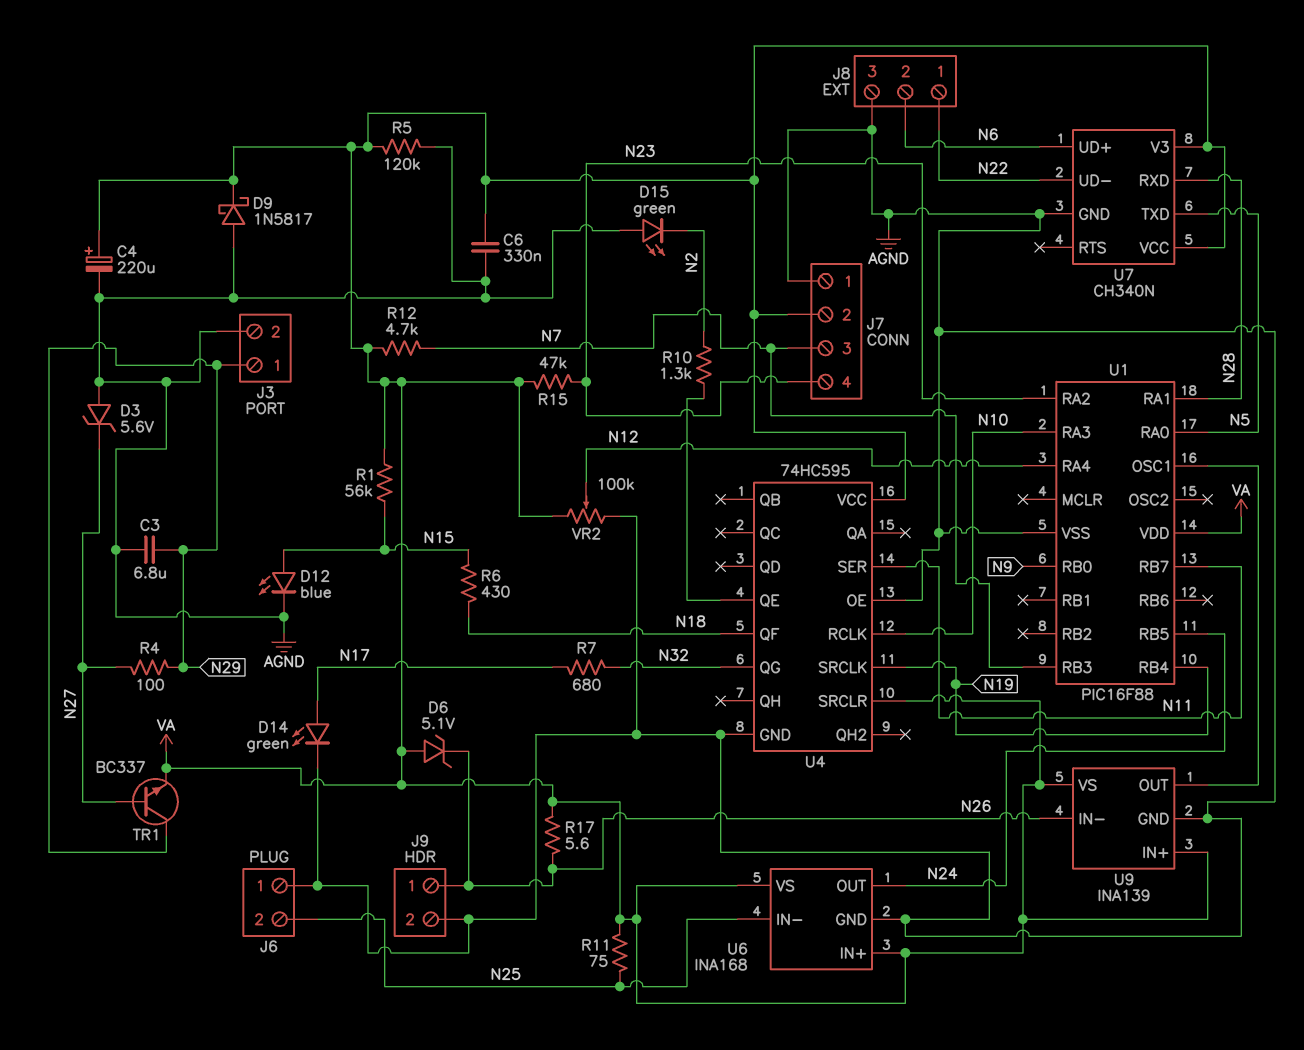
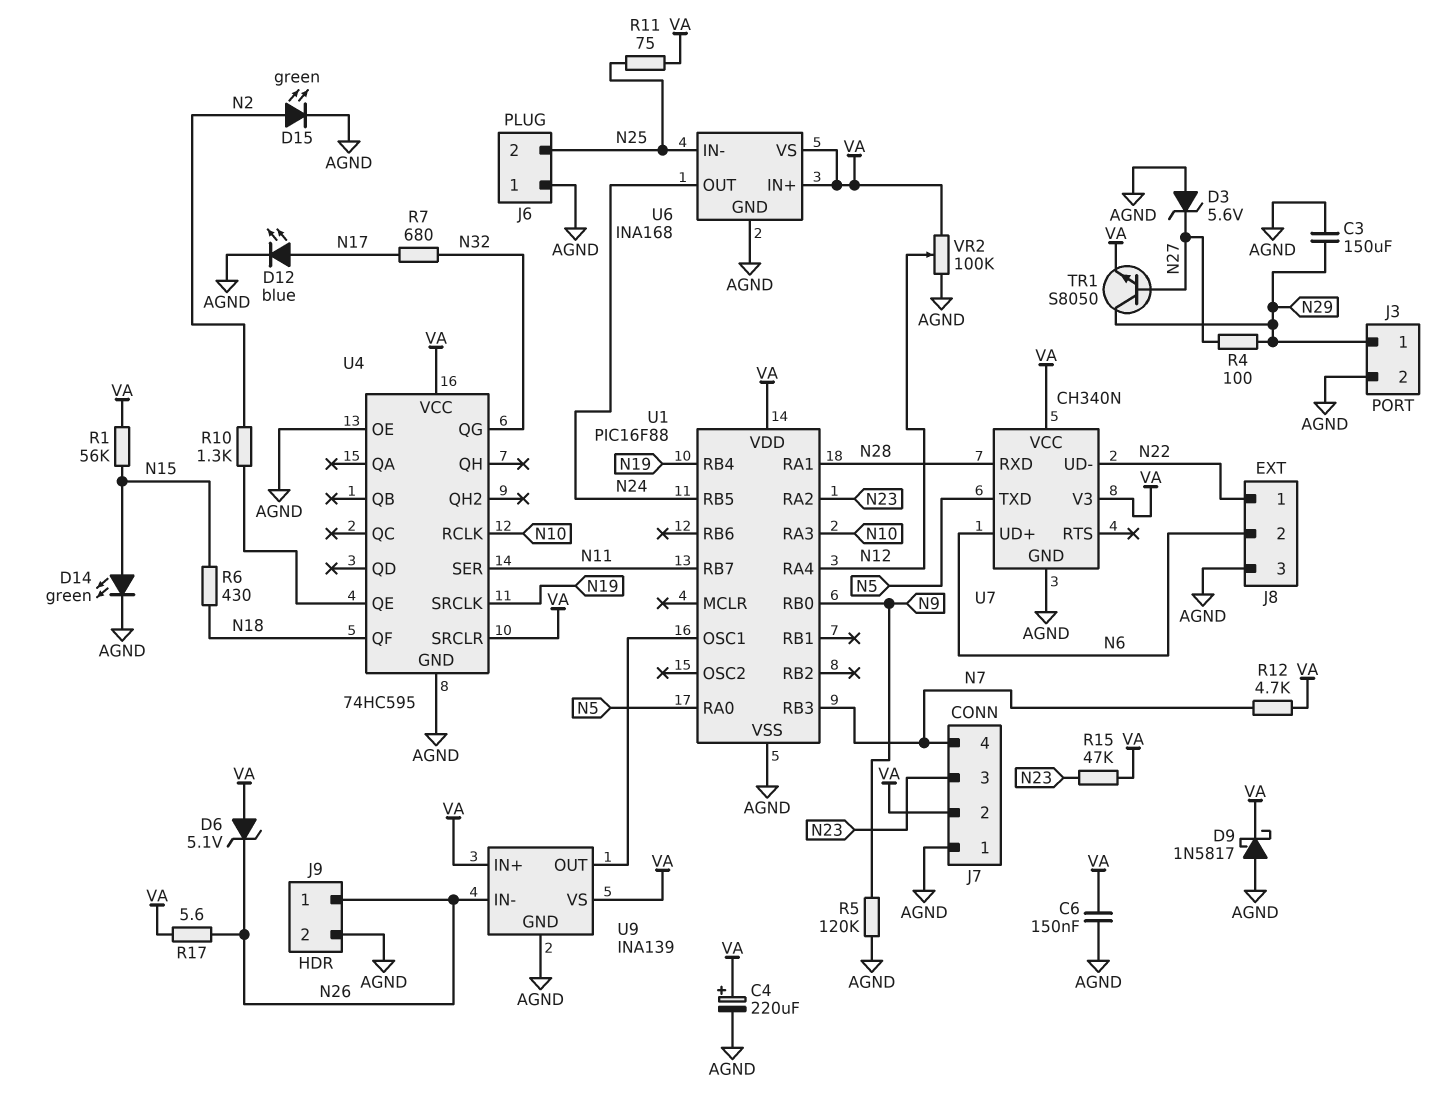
C3: 6.8uF (AGND, N29) -> 150uF (AGND, N29)
C6: 330nF (AGND, VA) -> 150nF (AGND, VA)
D12: LED blue (A N15, K AGND) -> LED blue (A N17, K AGND)
D14: LED green (A N17, K AGND) -> LED green (A N15, K AGND)
D15: LED green (A AGND, K N2) -> LED green (A N2, K AGND)
J7 pin 3: N7 -> N23
J7 pin 4: N23 -> N7
R5: 120k (AGND, VA) -> 120k (AGND, N9)
TR1: NPN BC337 (B N27, C N29, E VA) -> NPN S8050 (B N27, C N29, E VA)

